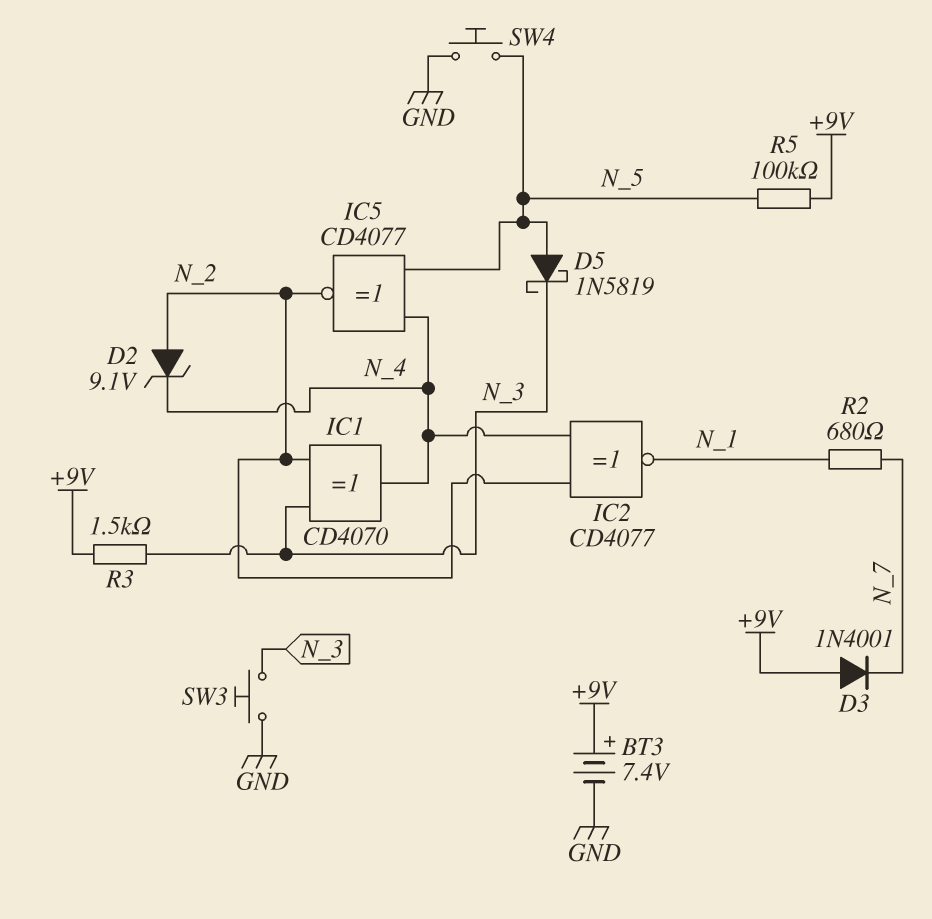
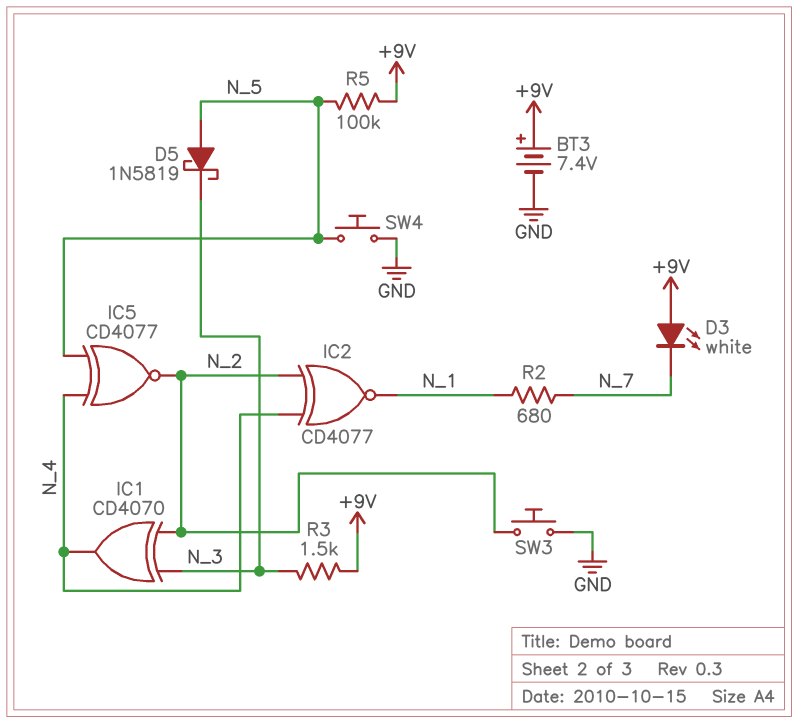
D2: zener 9.1V (A N_2, K N_4) -> none
D3: diode 1N4001 (A +9V, K N_7) -> LED white (A +9V, K N_7)
SW3: button (GND, N_3) -> button (GND, N_2)

